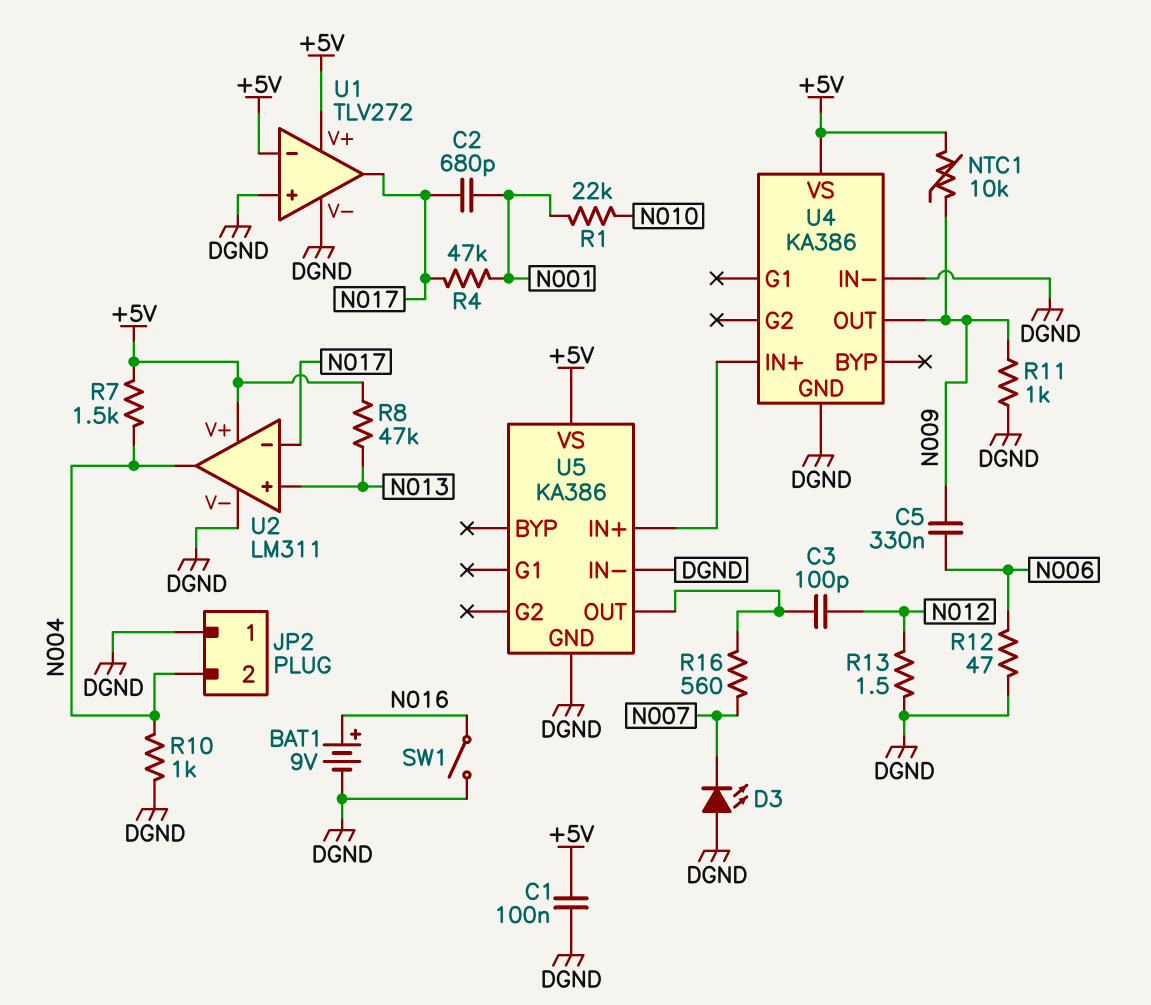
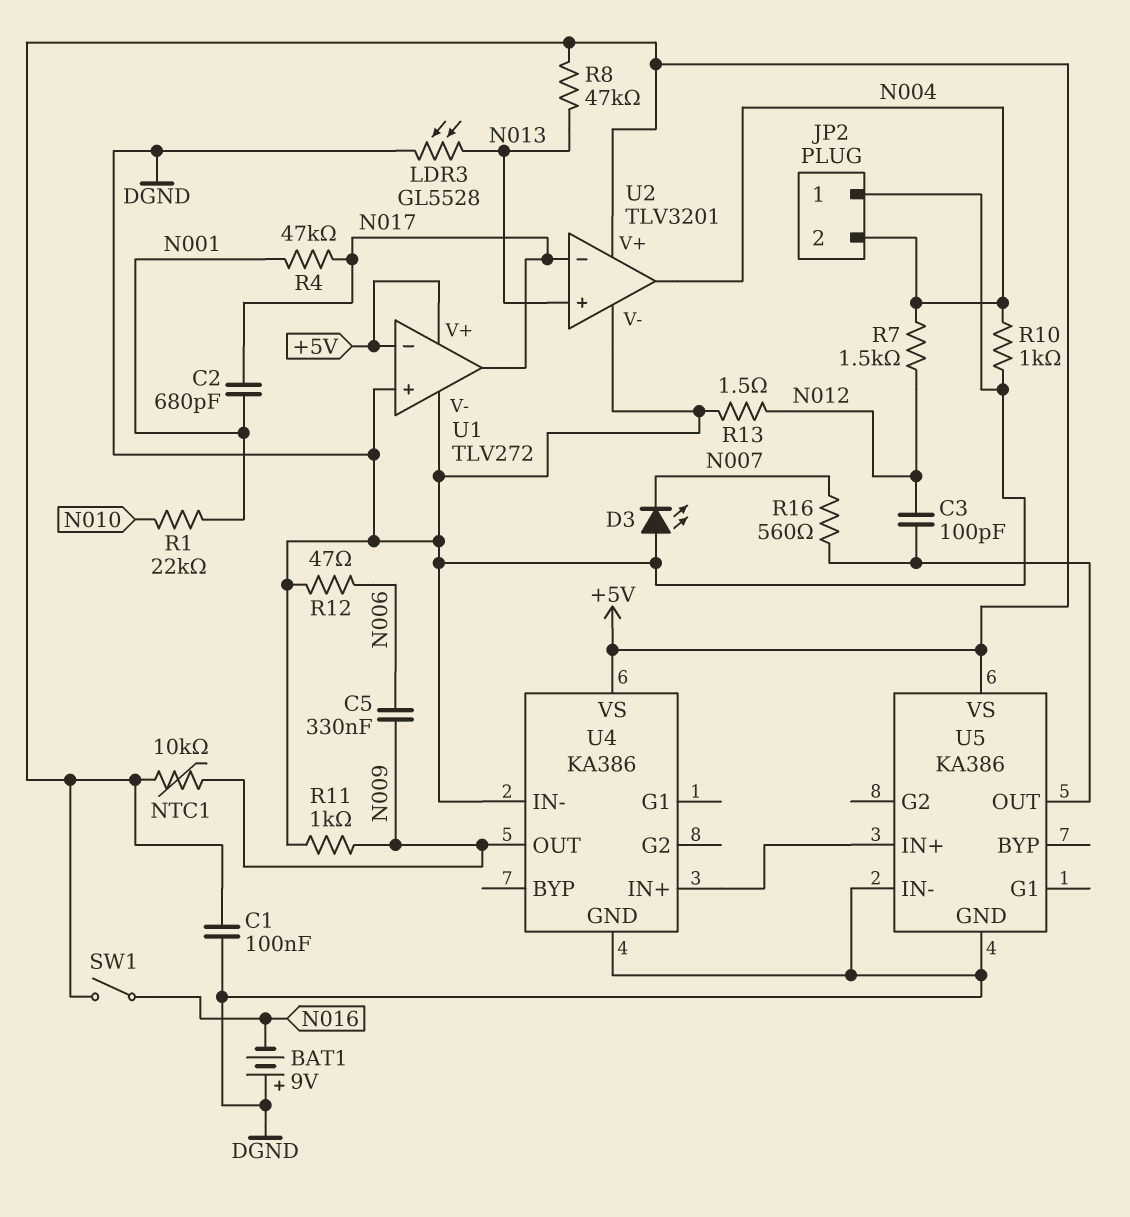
BAT1: 9V (plus N016, minus DGND) -> 9V (plus DGND, minus N016)
LDR3: none -> GL5528 (DGND, N013)
R7: 1.5k (+5V, N004) -> 1.5k (N004, N012)
SW1: switch (DGND, N016) -> switch (+5V, N016)
U2: LM311 -> TLV3201

